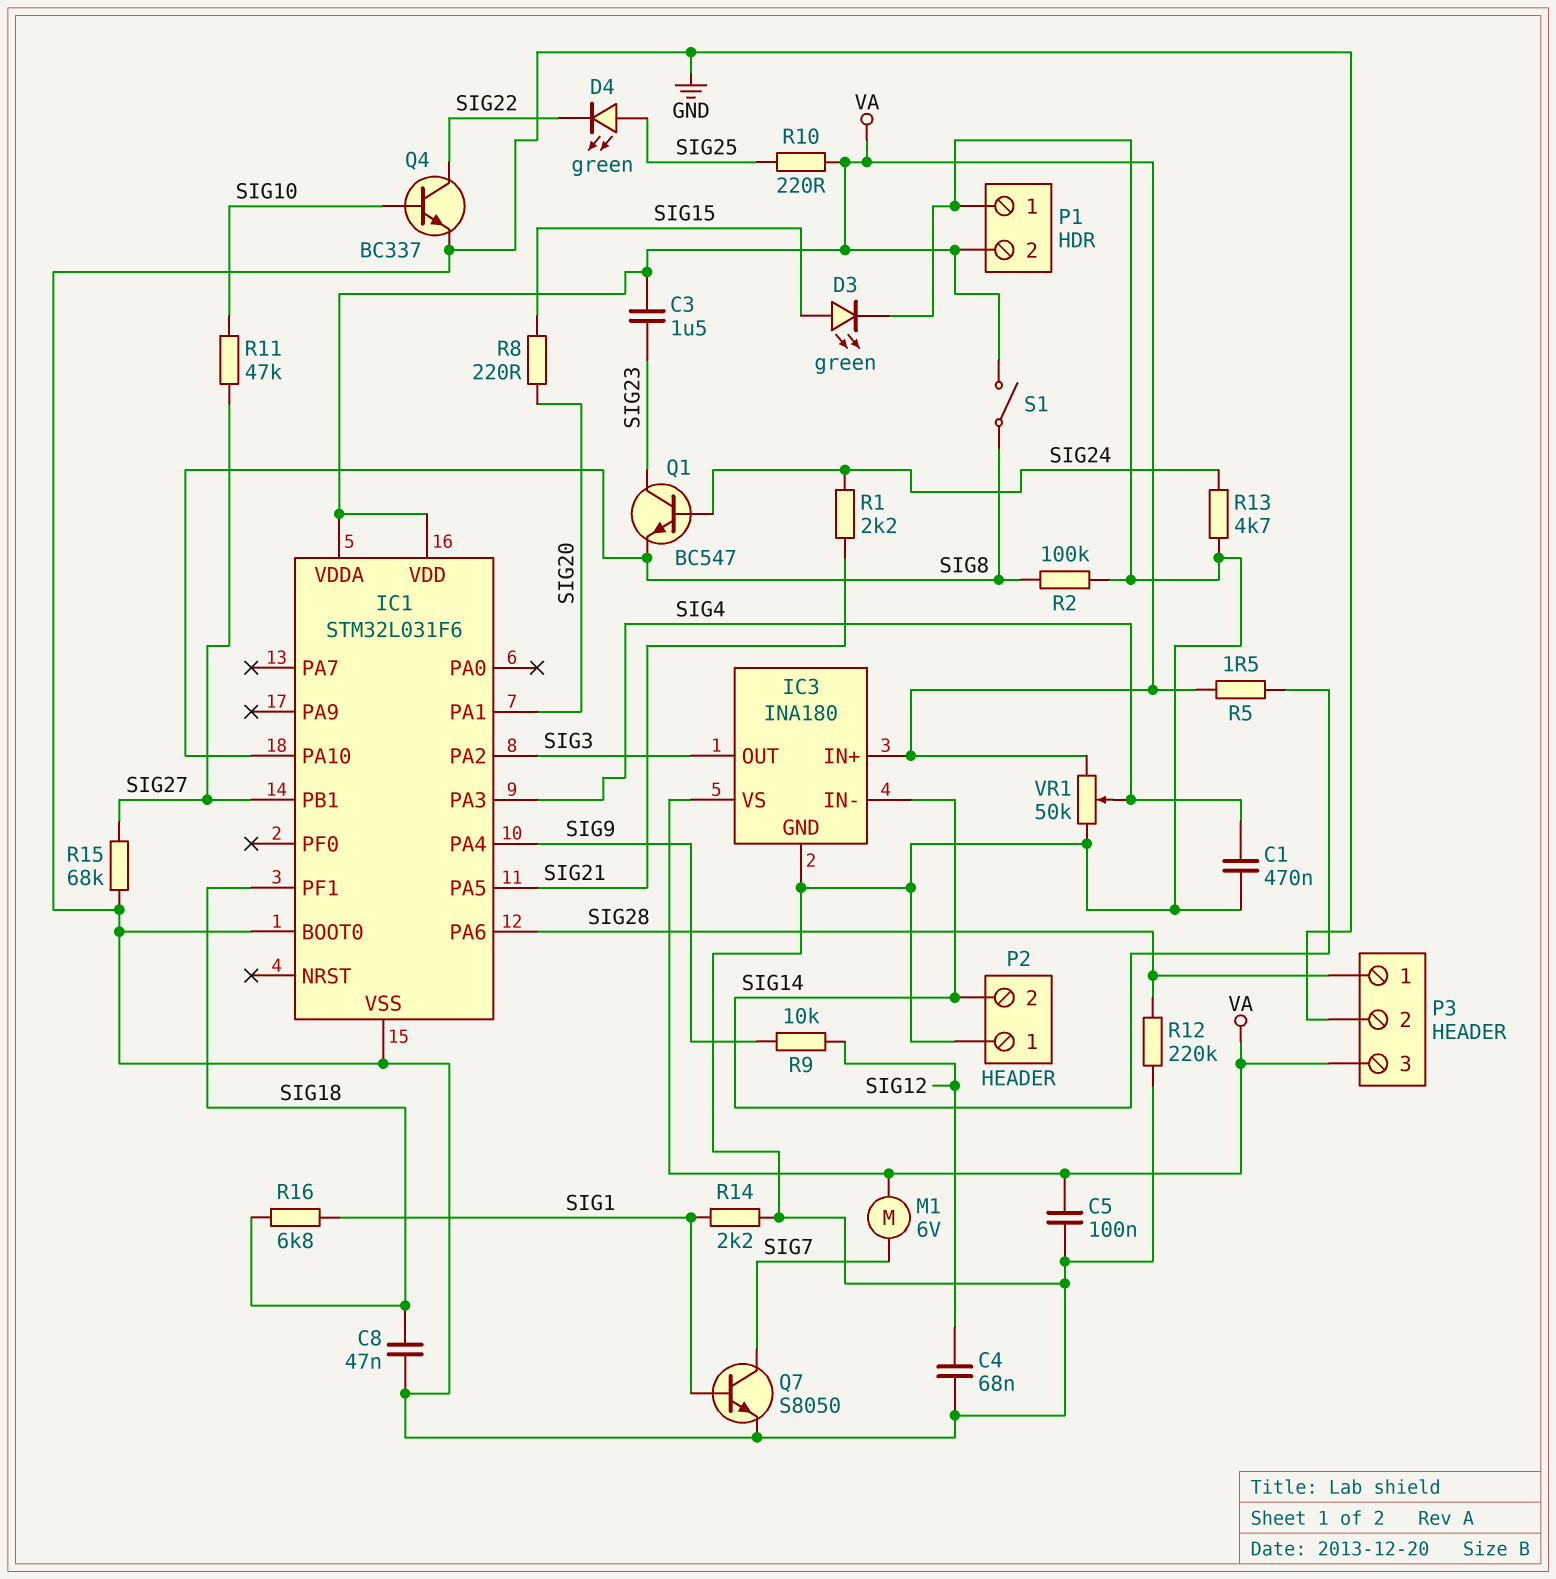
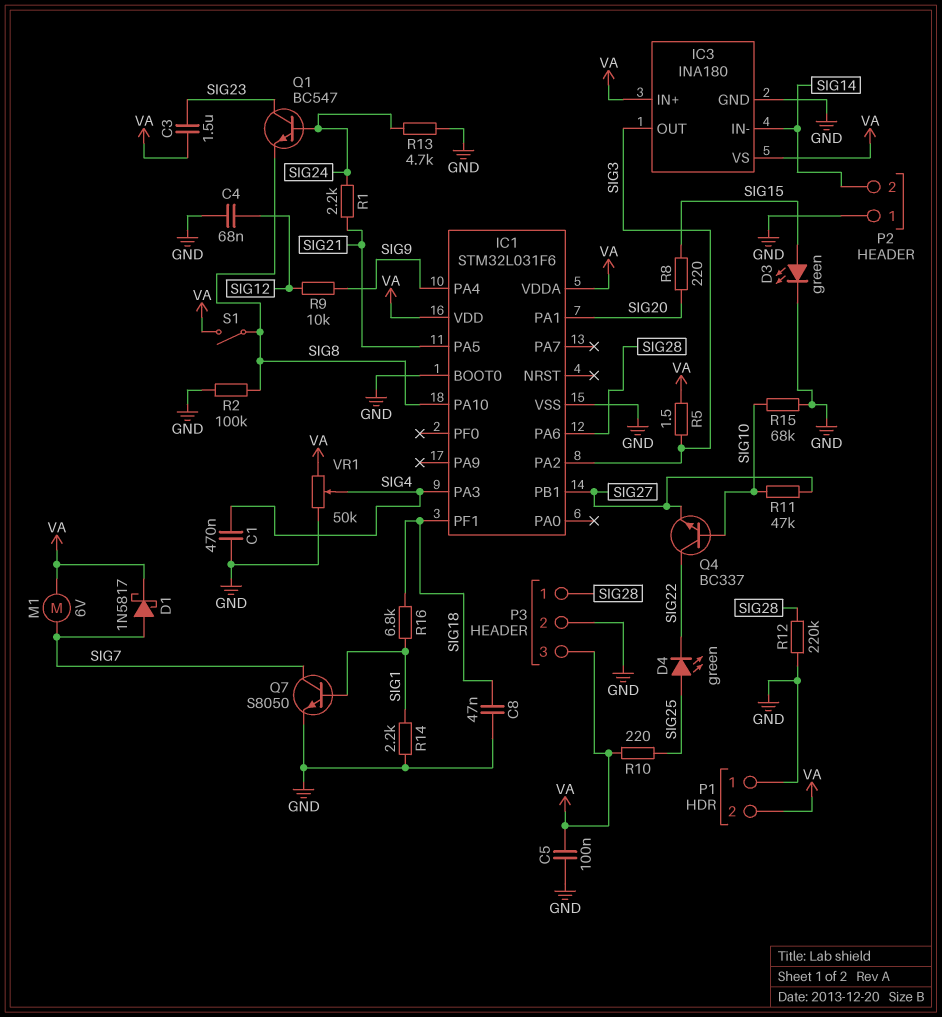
D1: none -> schottky 1N5817 (A SIG7, K VA)
Q4: NPN BC337 (B SIG10, C SIG22, E GND) -> NPN BC337 (B SIG10, C SIG22, E SIG27)
R5: 1.5 (SIG14, VA) -> 1.5 (SIG3, VA)
R15: 68k (GND, SIG27) -> 68k (GND, SIG10)

